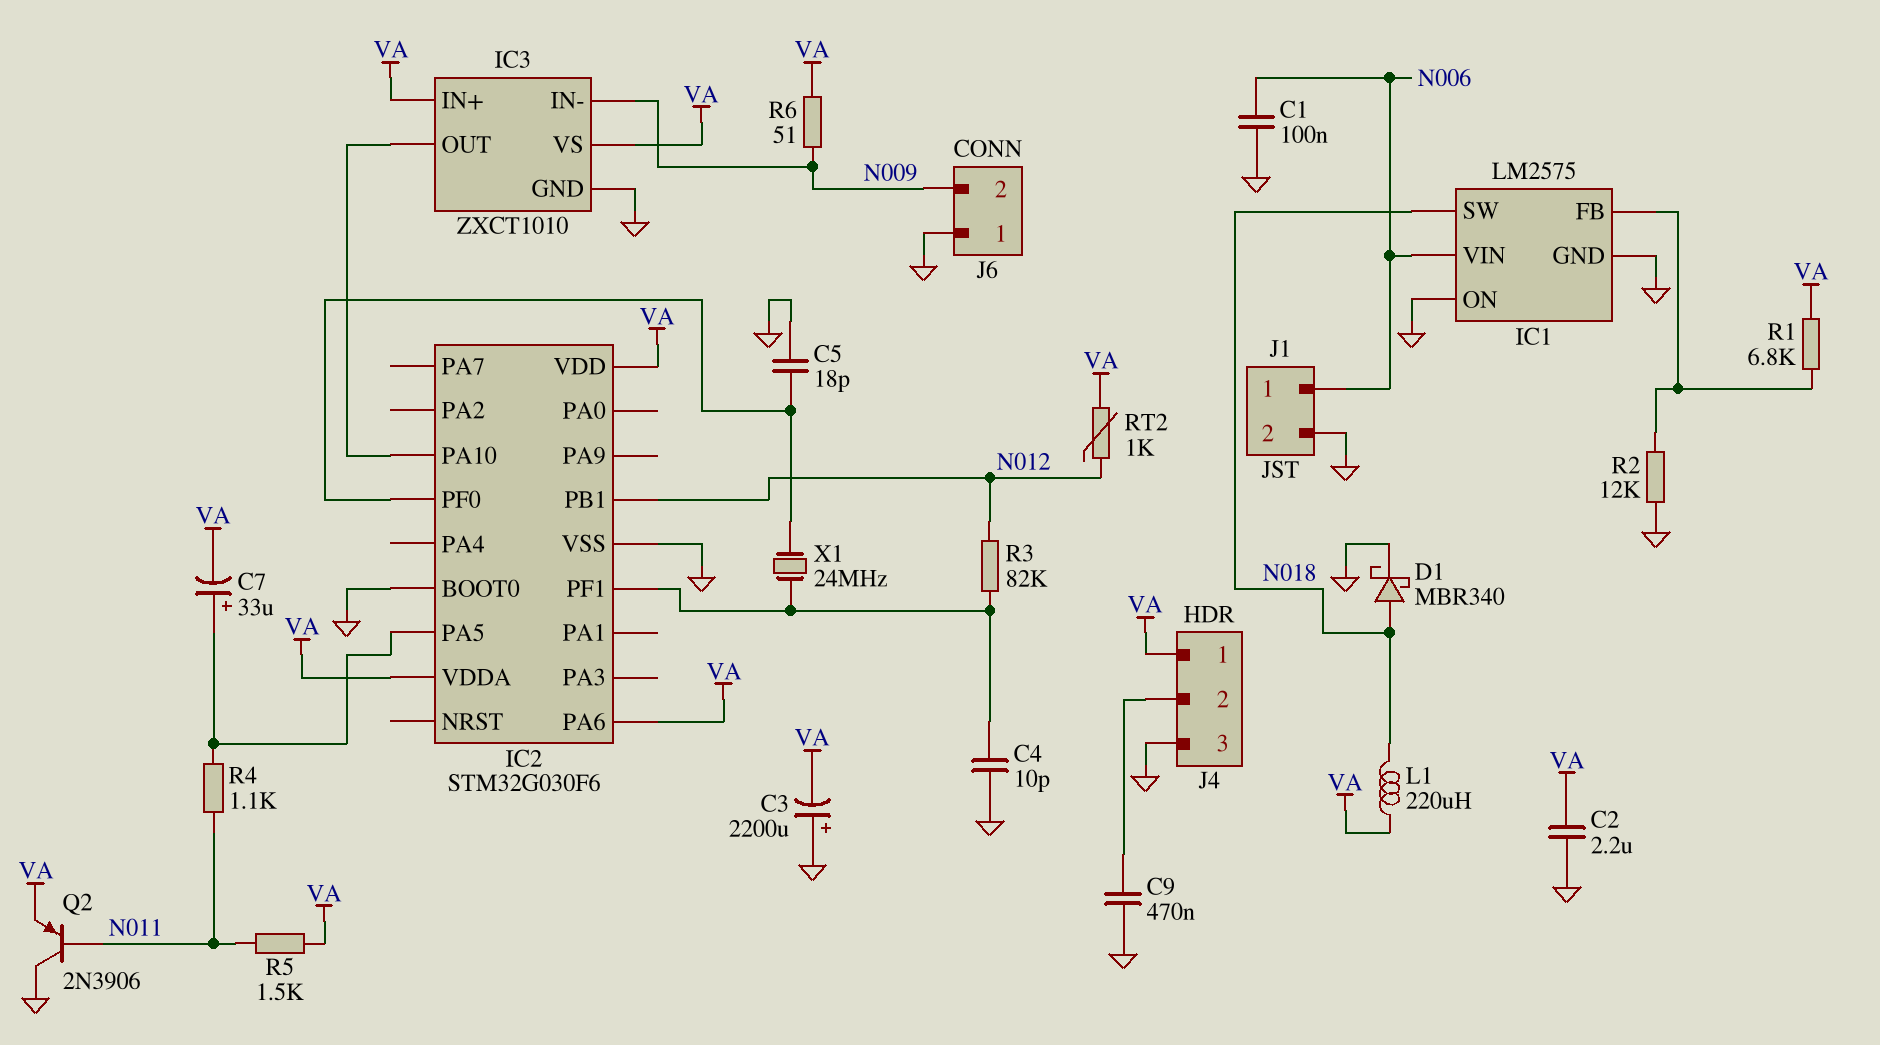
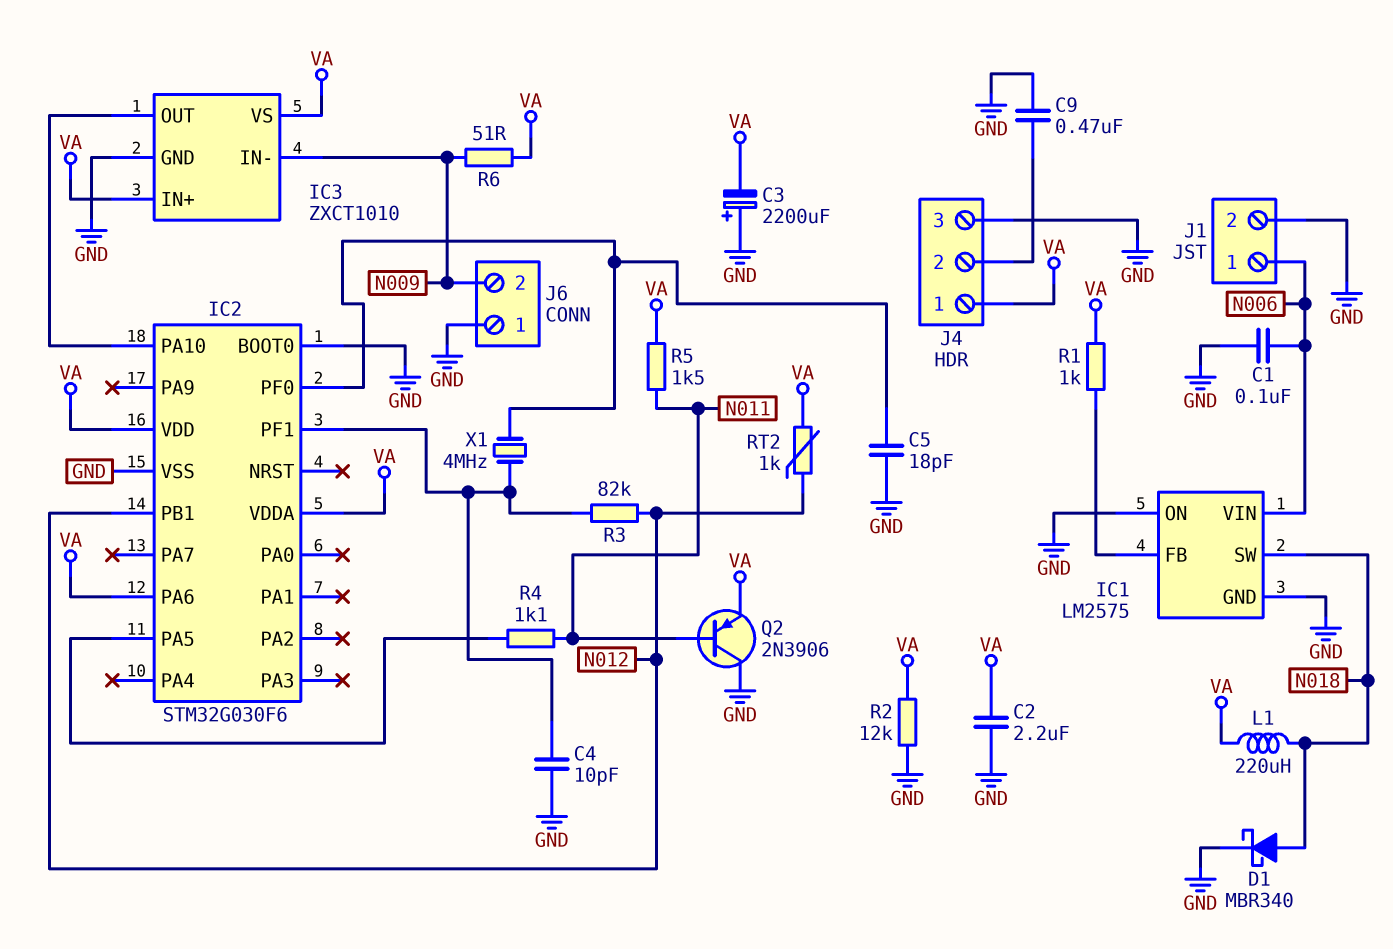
C7: 33uF (plus IC2/PA5, minus VA) -> none
R1: 6.8k (IC1/FB, VA) -> 1k (IC1/FB, VA)
R2: 12k (GND, IC1/FB) -> 12k (GND, VA)
X1: 24MHz (IC2/PF0, IC2/PF1) -> 4MHz (IC2/PF0, IC2/PF1)

